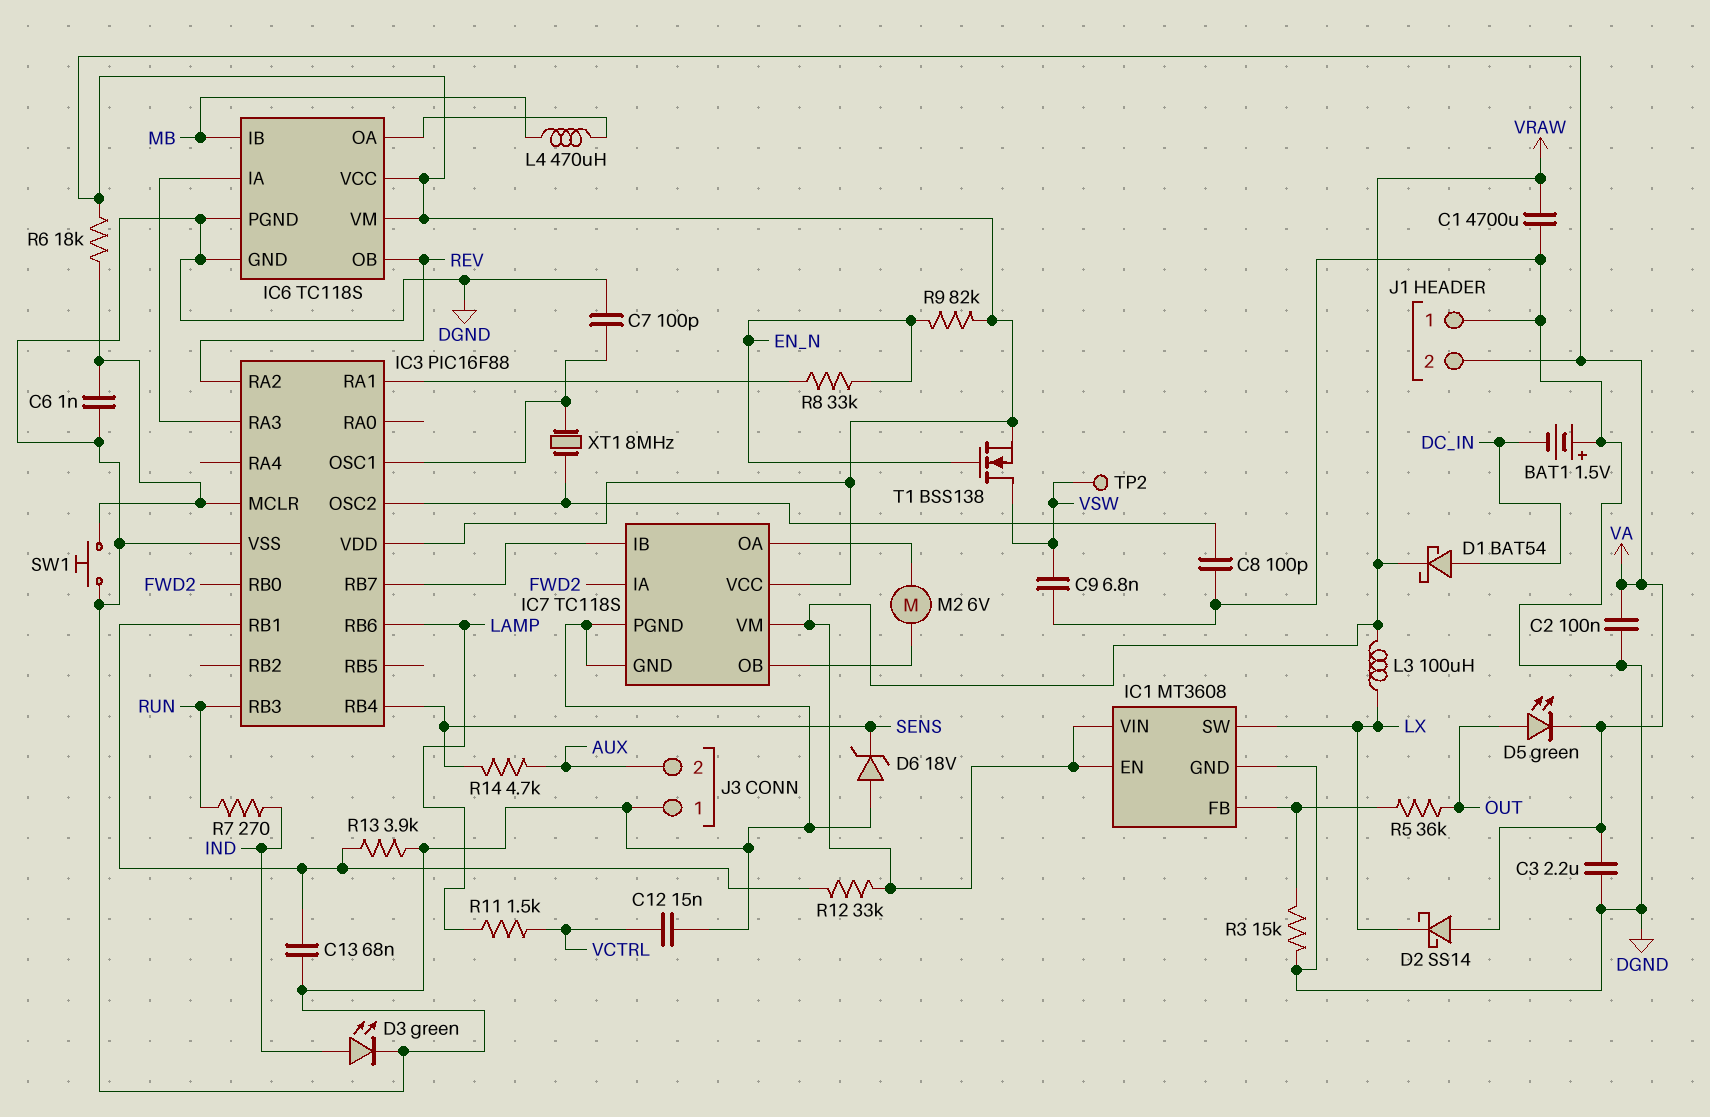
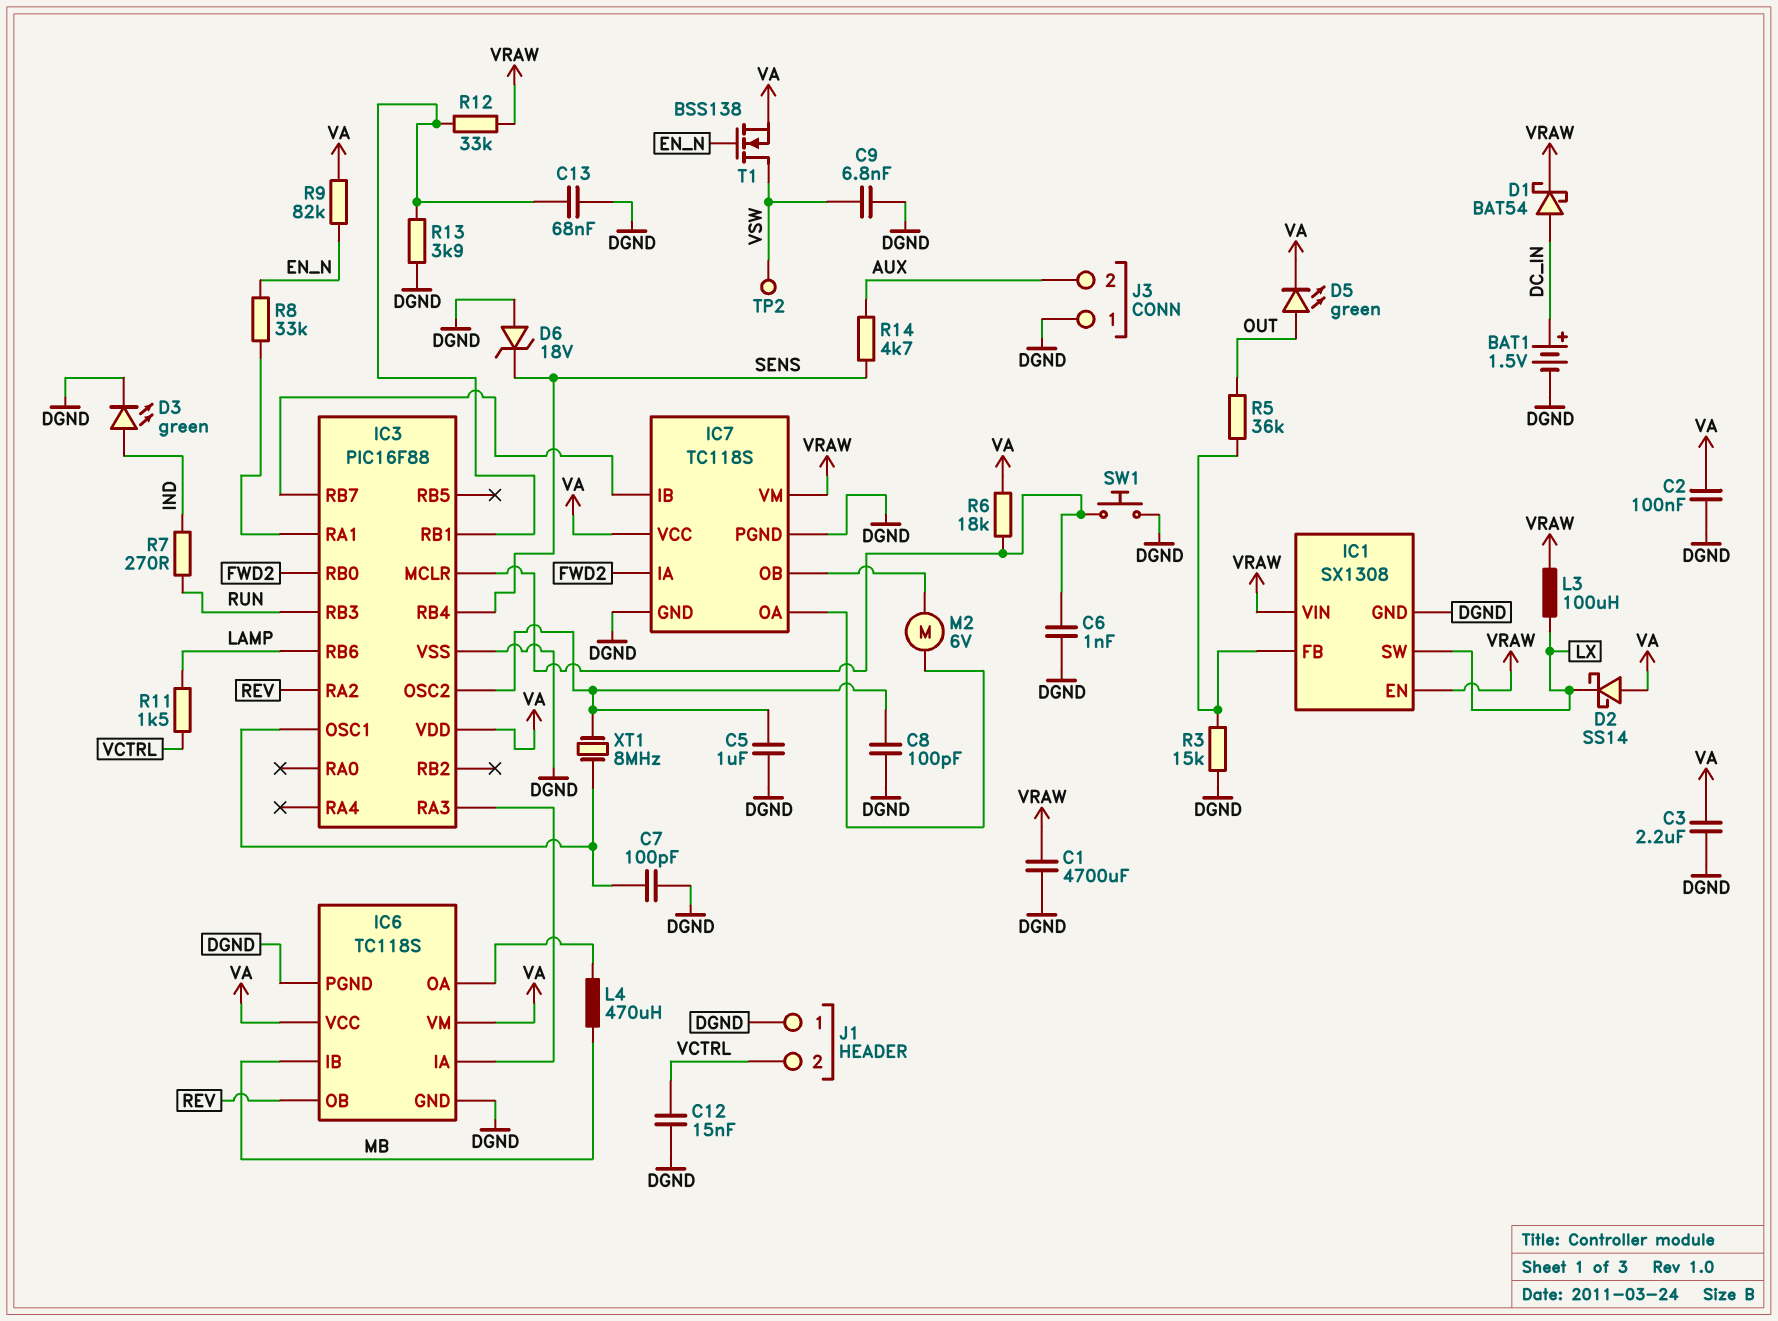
BAT1: 1.5V (plus DGND, minus DC_IN) -> 1.5V (plus DC_IN, minus DGND)
C5: none -> 1uF (DGND, IC3/OSC2)
IC1: MT3608 -> SX1308
J1 pin 2: VA -> VCTRL

